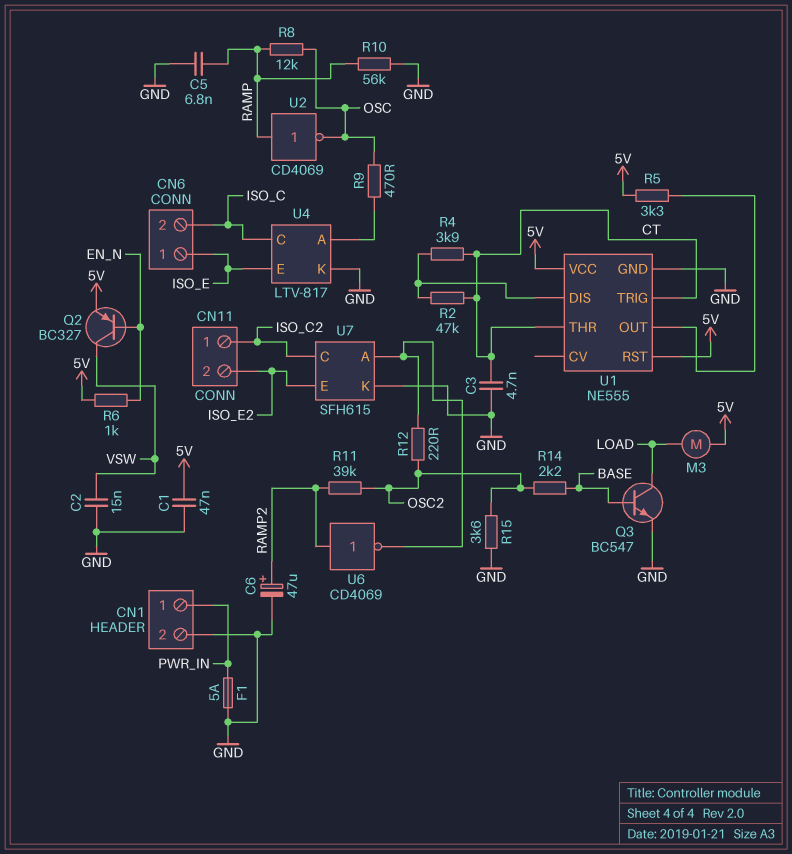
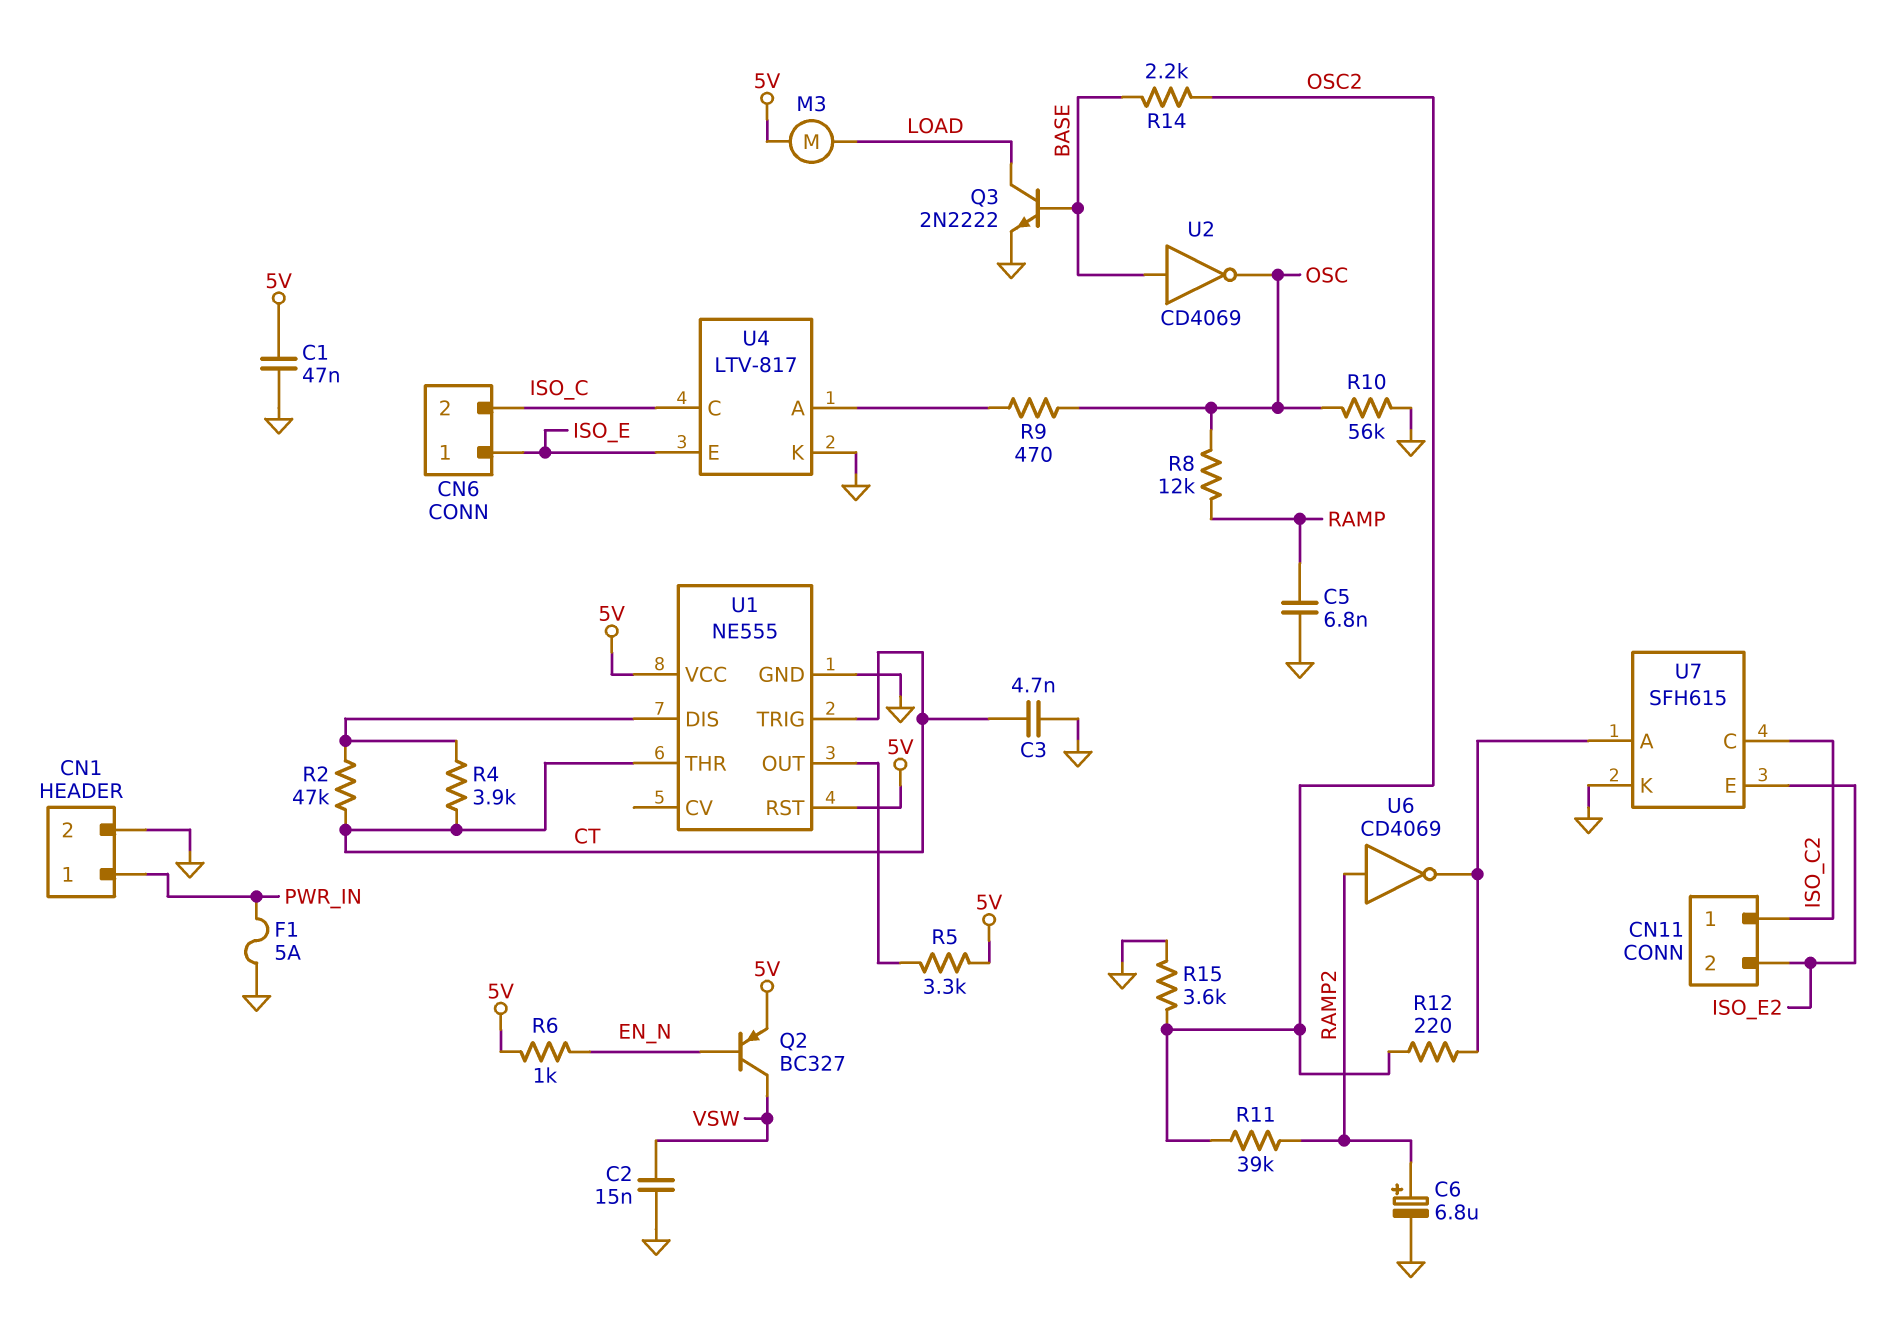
C6: 47uF (plus RAMP2, minus GND) -> 6.8uF (plus RAMP2, minus GND)
Q3: NPN BC547 (B BASE, C LOAD, E GND) -> NPN 2N2222 (B BASE, C LOAD, E GND)
R10: 56k (GND, RAMP) -> 56k (GND, OSC)
U2: NOT CD4069 (in RAMP, out OSC) -> NOT CD4069 (in BASE, out OSC)

